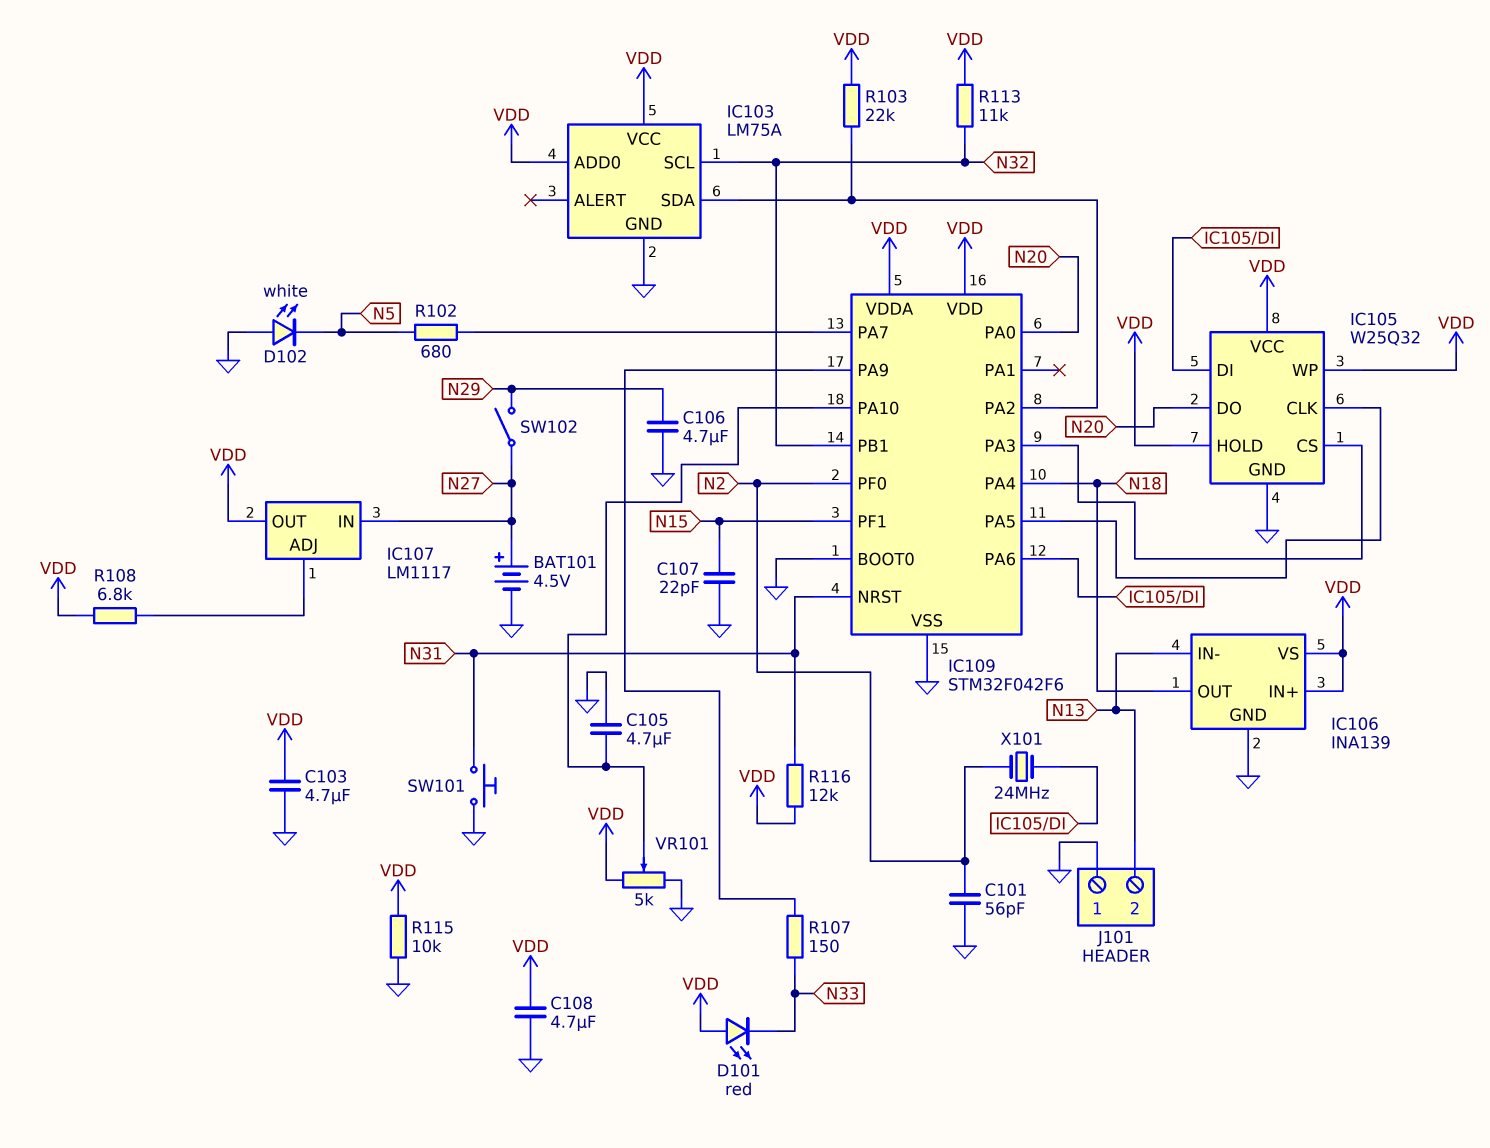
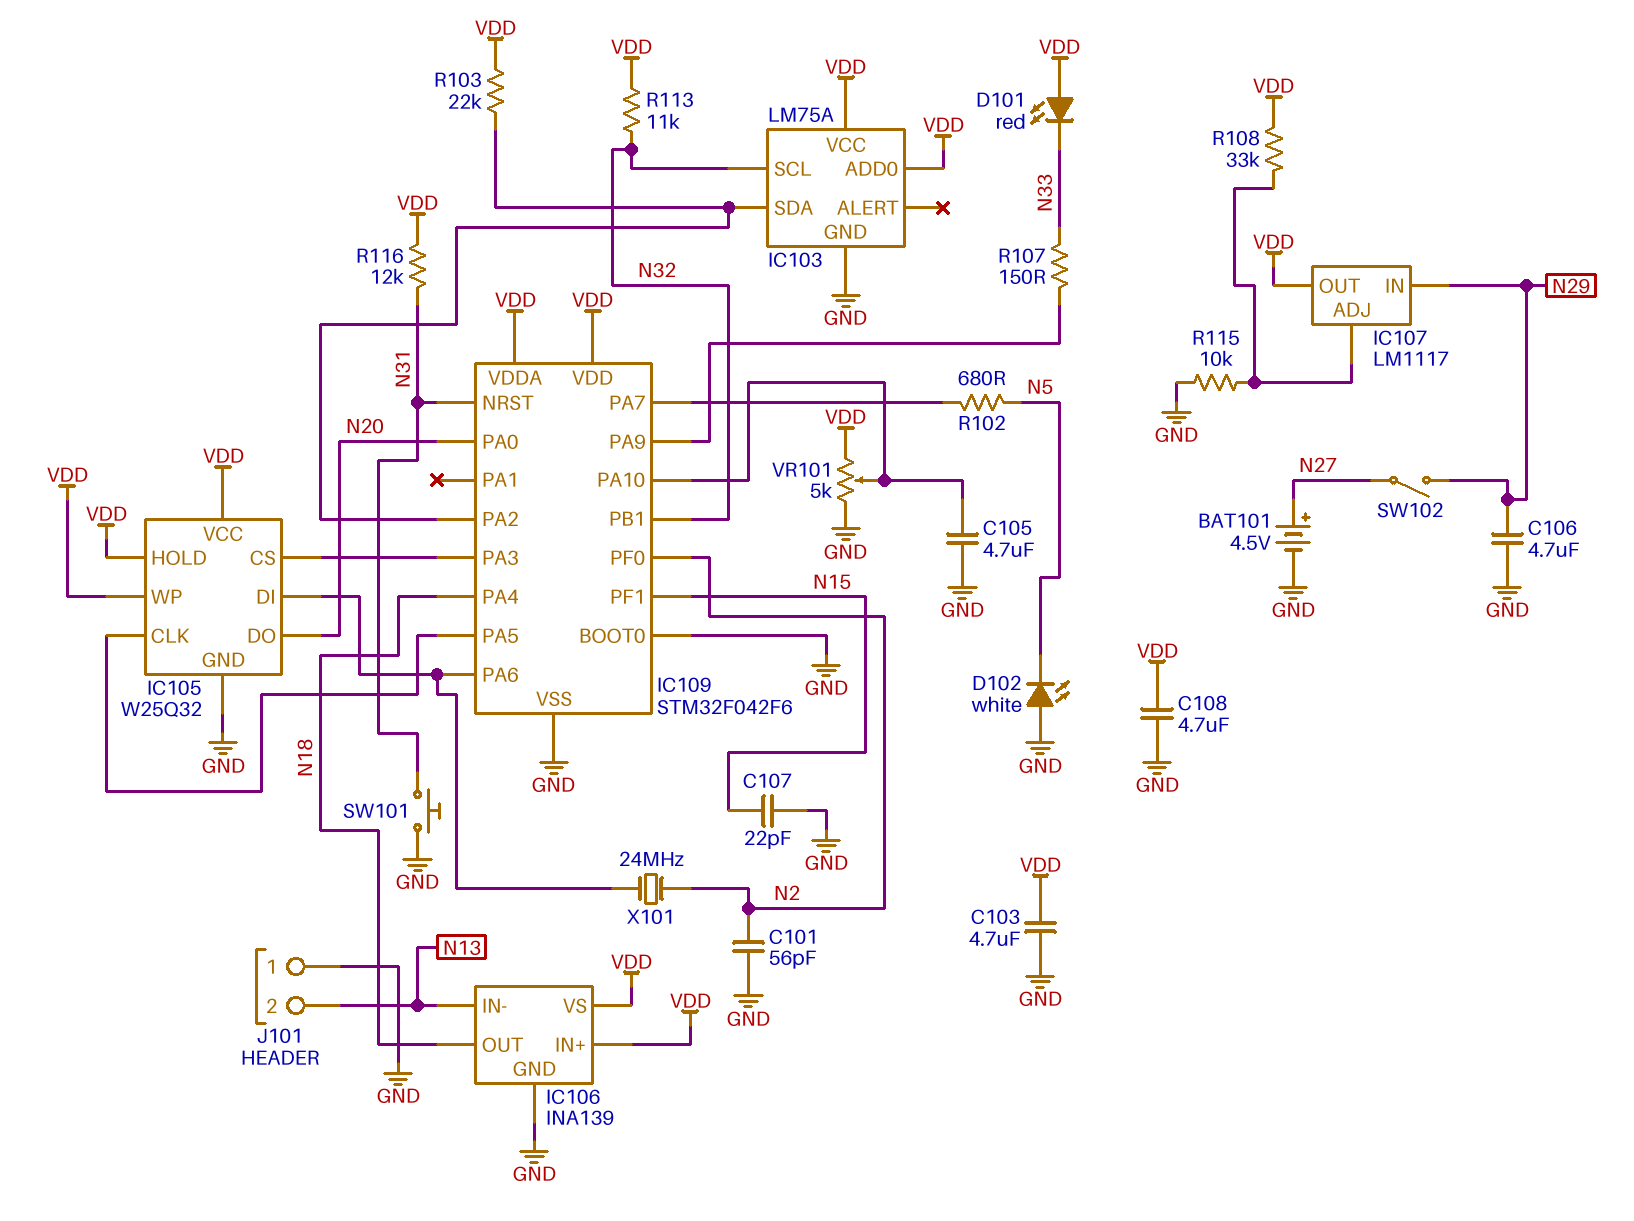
IC107 pin IN: N27 -> N29
R108: 6.8k (IC107/ADJ, VDD) -> 33k (IC107/ADJ, VDD)
R115: 10k (GND, VDD) -> 10k (GND, IC107/ADJ)

